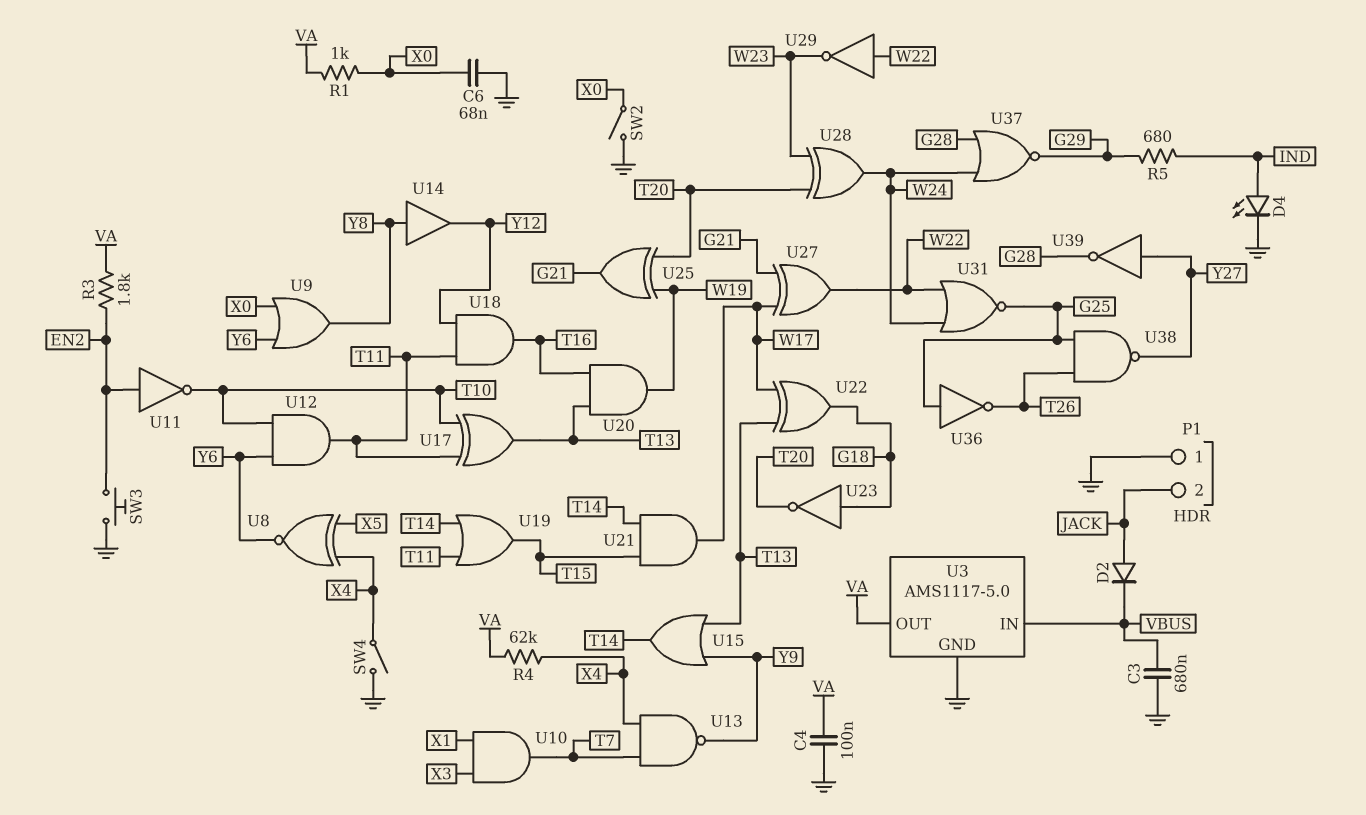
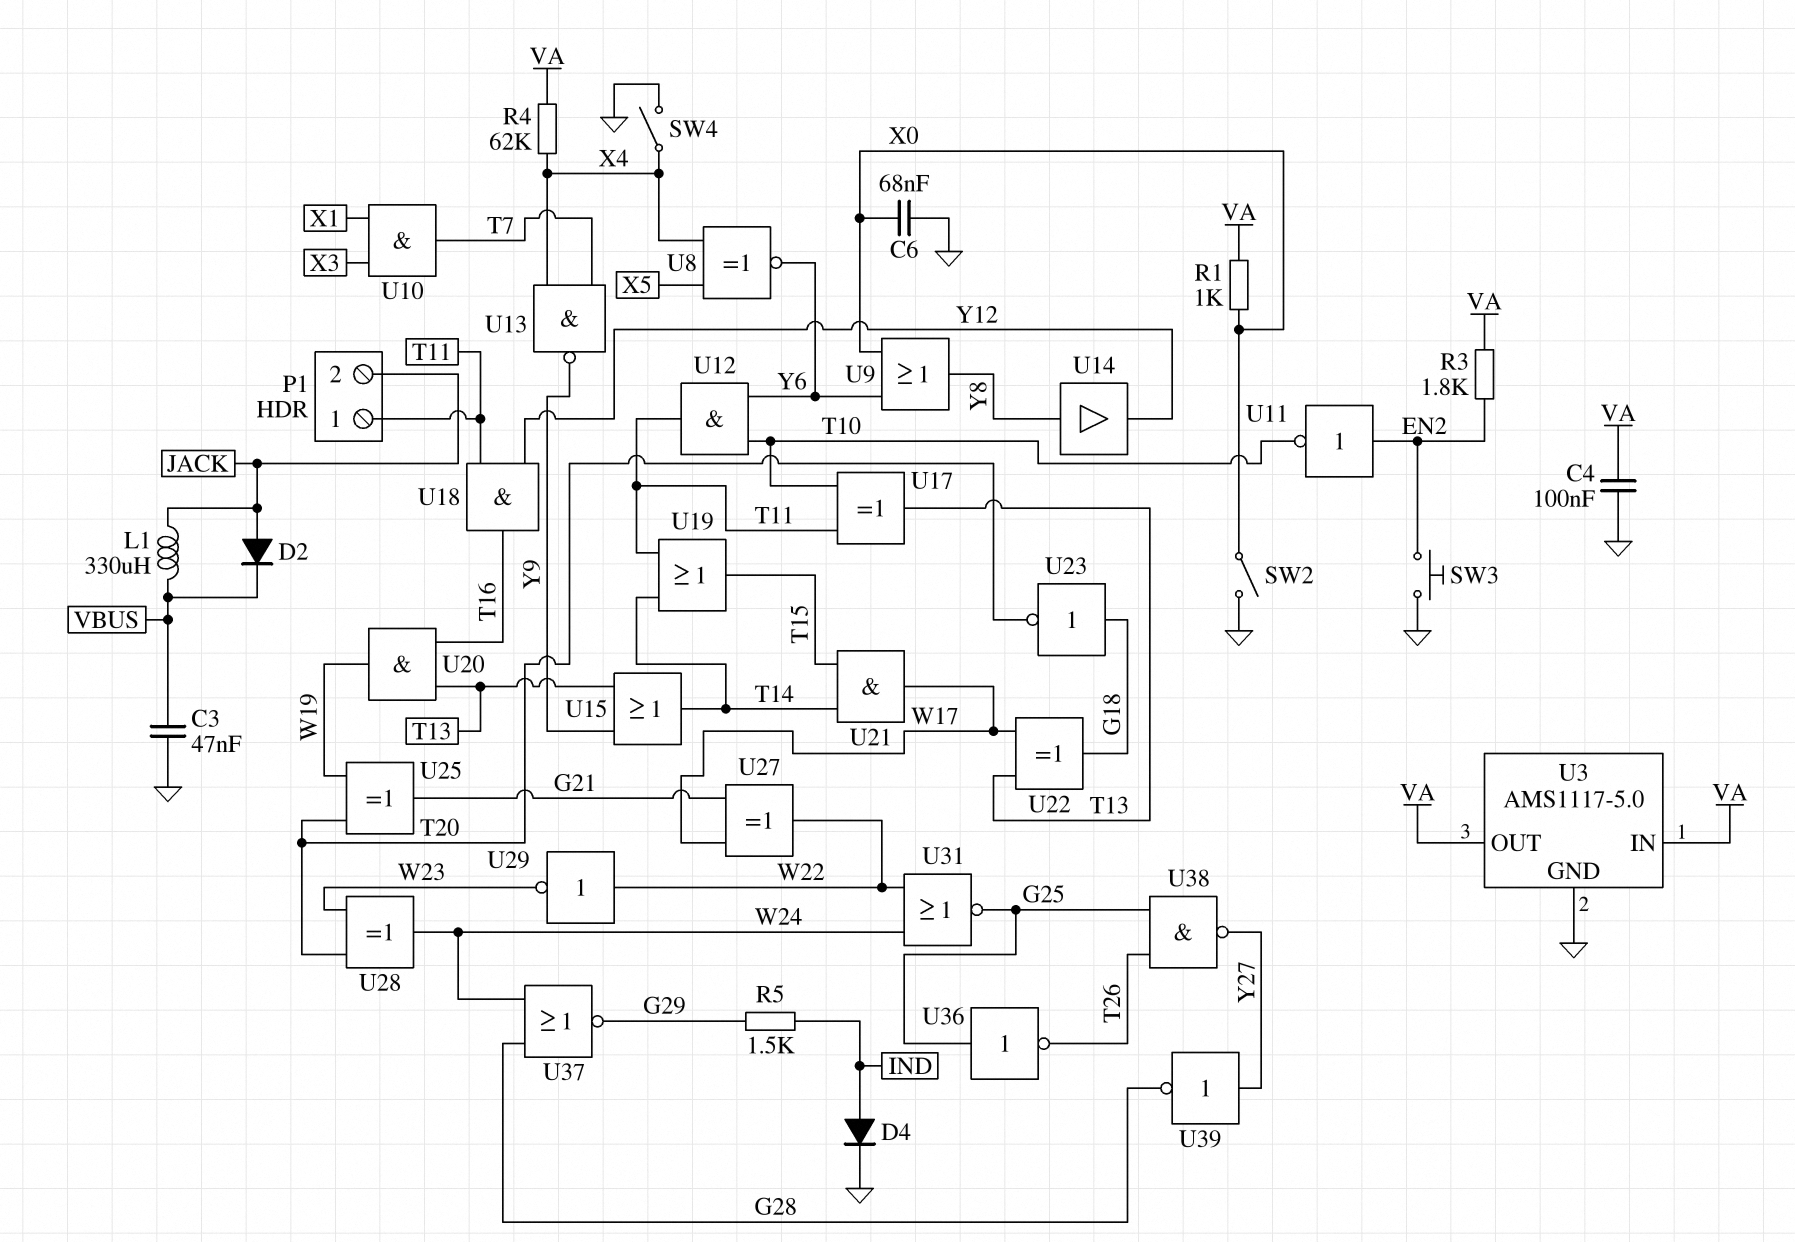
C3: 680nF (GND, VBUS) -> 47nF (GND, VBUS)
D4: LED (A IND, K GND) -> diode (A IND, K GND)
L1: none -> 330uH (JACK, VBUS)
P1 pin 1: GND -> T11
R5: 680 (G29, IND) -> 1.5k (G29, IND)
U3 pin IN: VBUS -> VA

